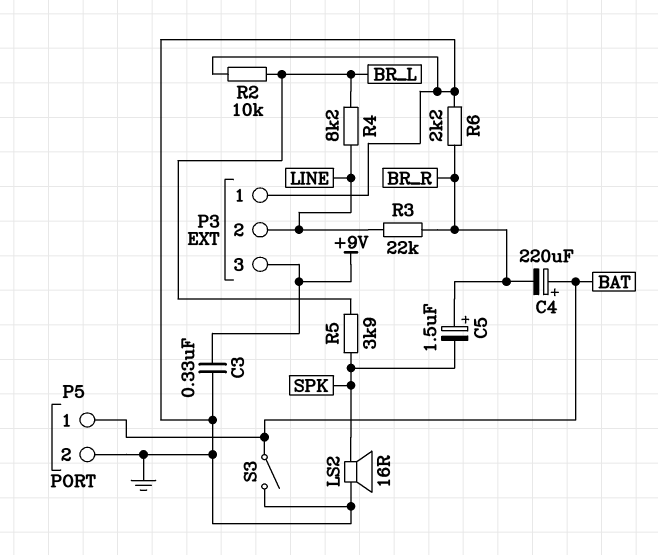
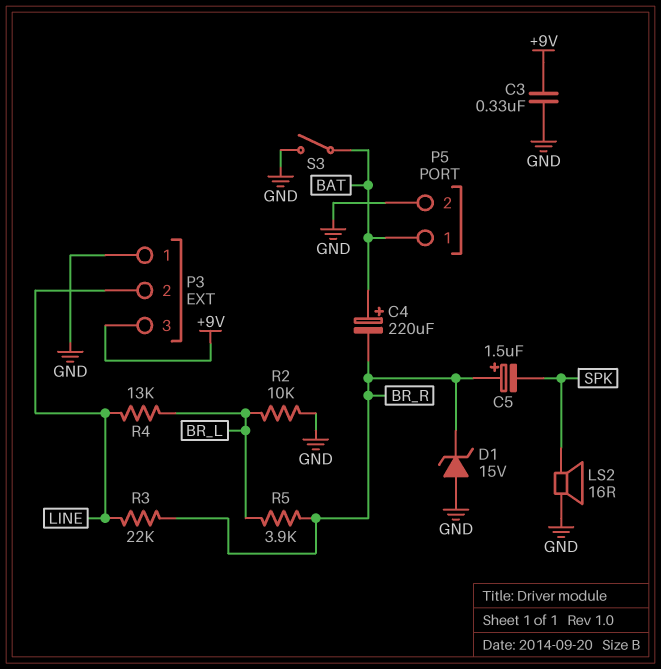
D1: none -> zener 15V (A GND, K BR_R)
R4: 8.2k (BR_L, LINE) -> 13k (BR_L, LINE)
R5: 3.9k (BR_L, SPK) -> 3.9k (BR_L, BR_R)
R6: 2.2k (BR_R, GND) -> none

